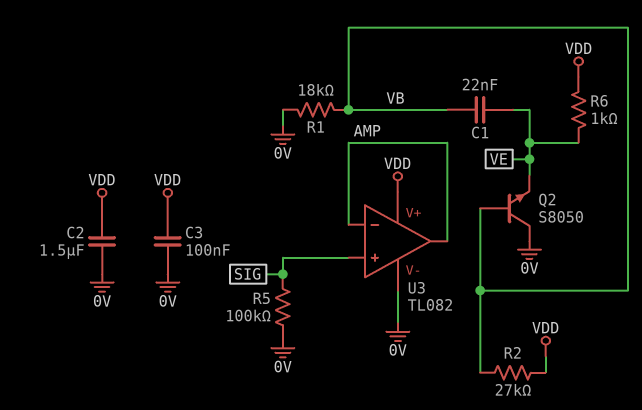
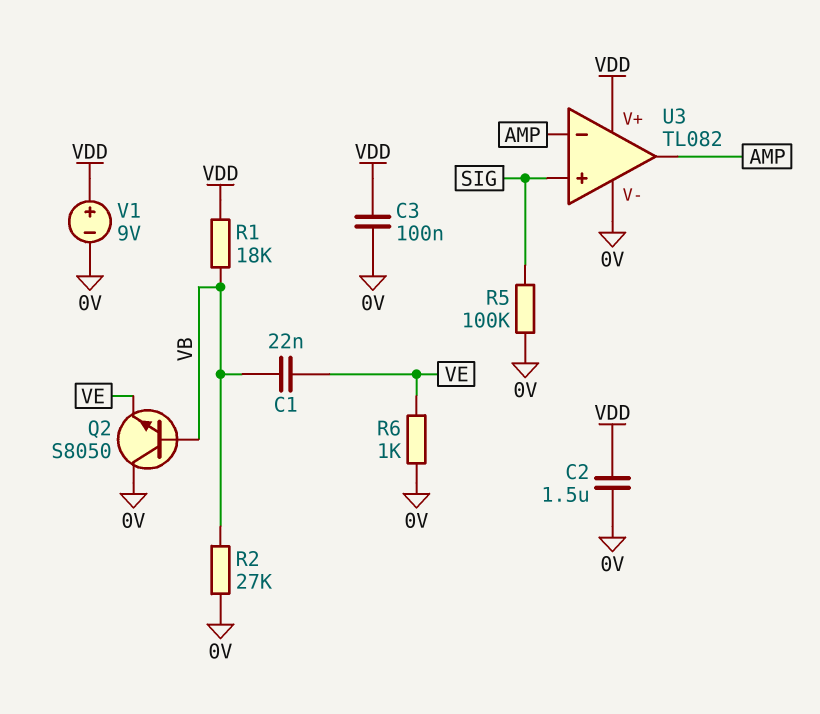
R1: 18k (0V, VB) -> 18k (VB, VDD)
R2: 27k (VB, VDD) -> 27k (0V, VB)
R6: 1k (VDD, VE) -> 1k (0V, VE)
V1: none -> 9V (plus VDD, minus 0V)

